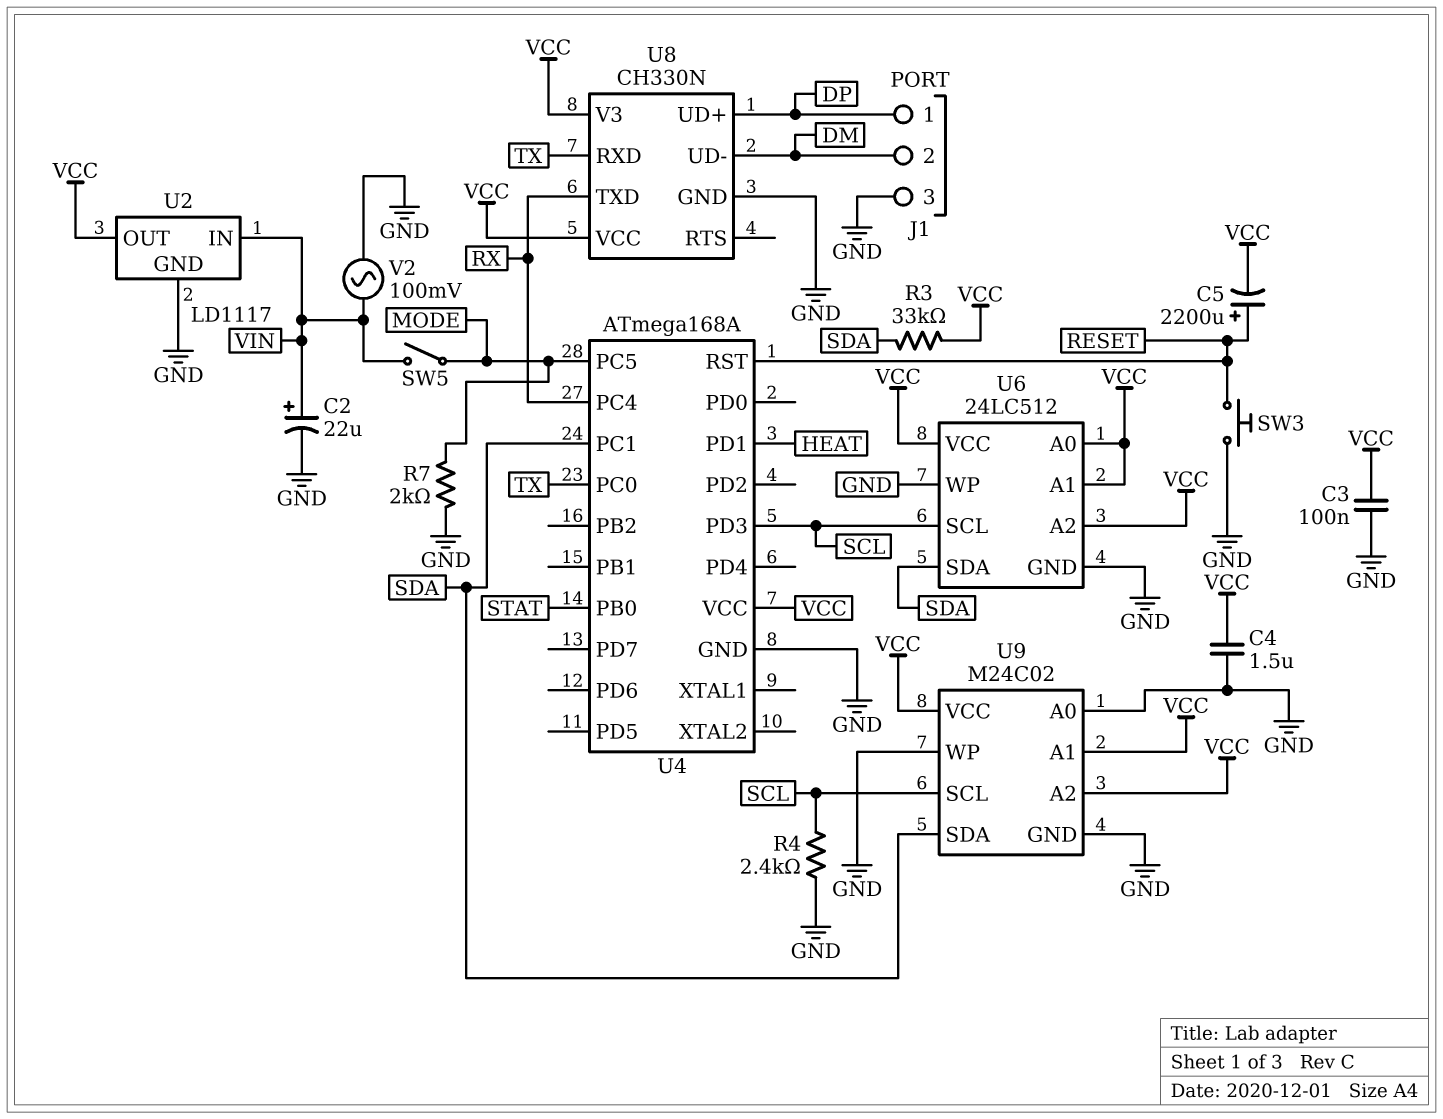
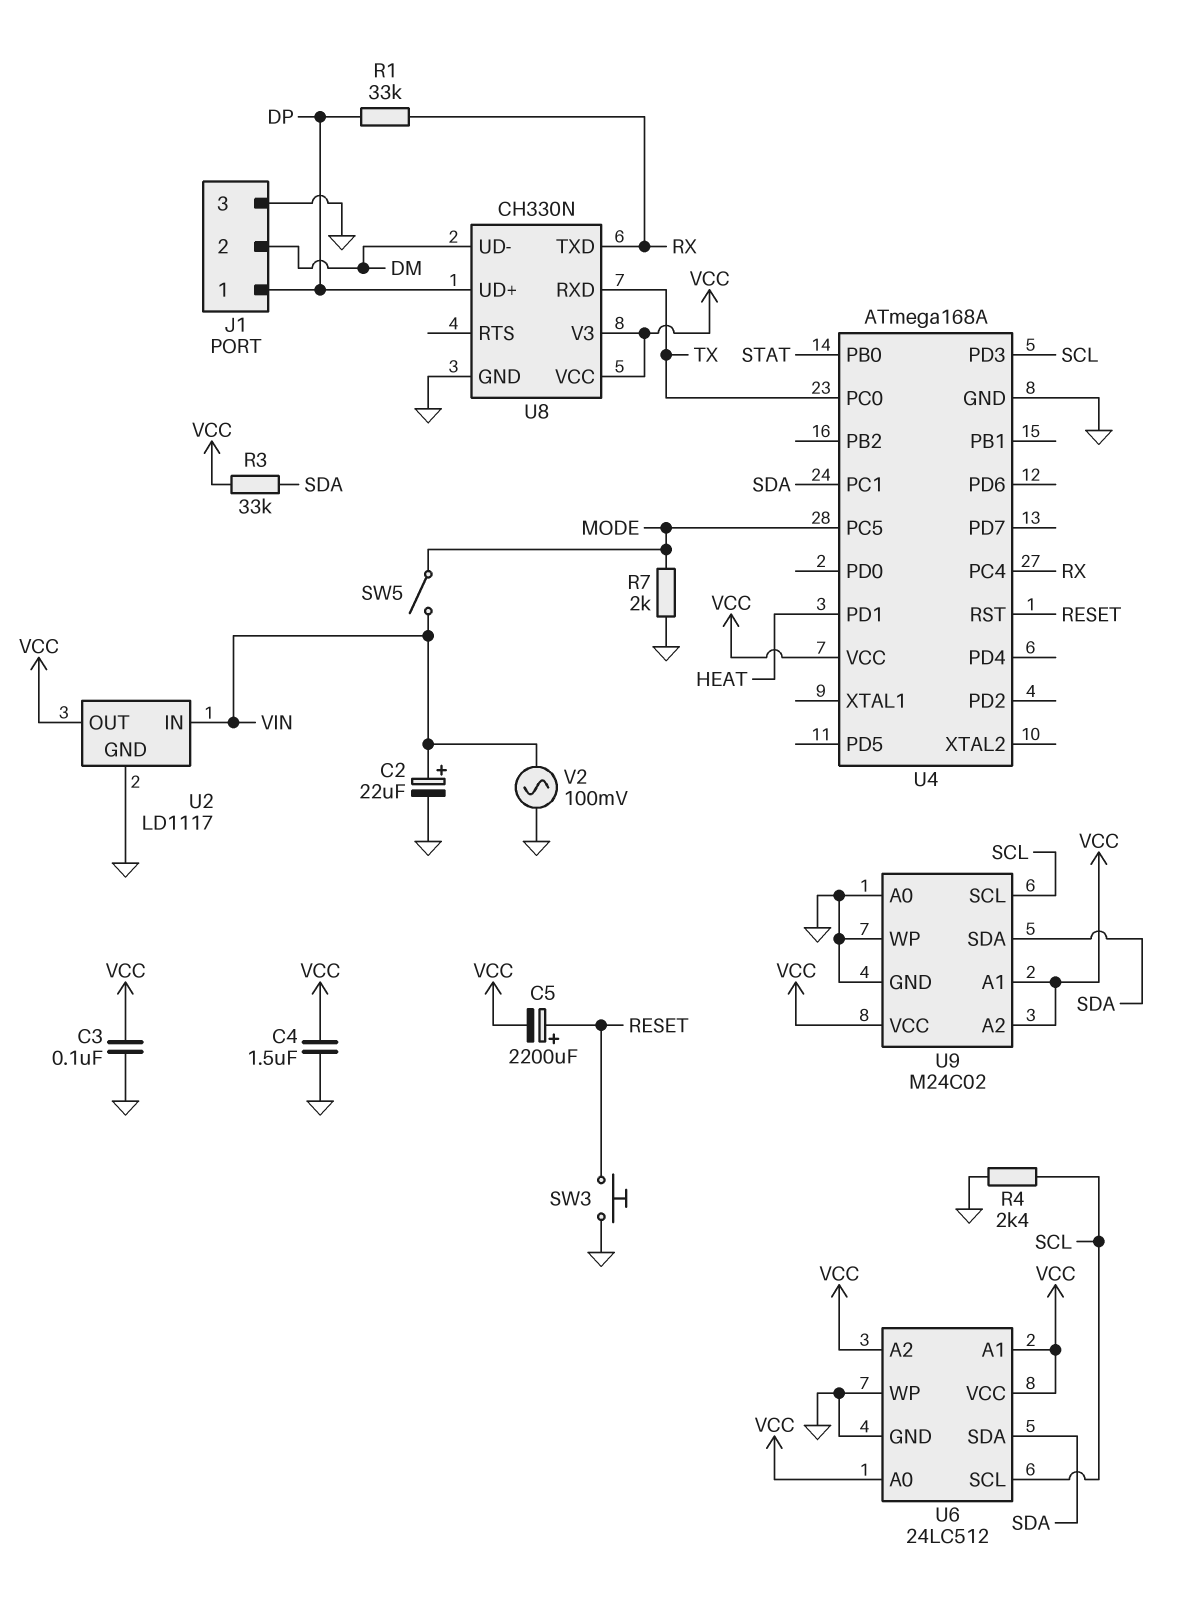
R1: none -> 33k (DP, RX)

